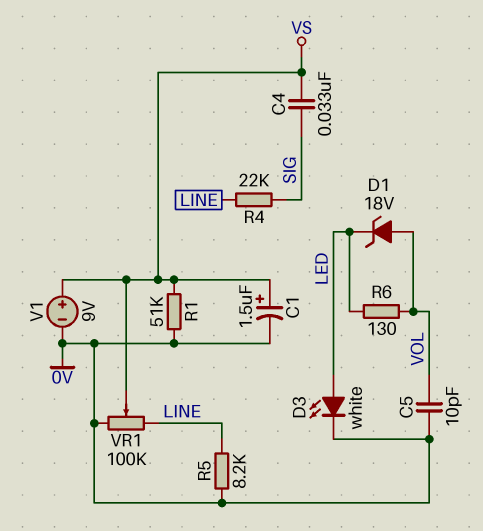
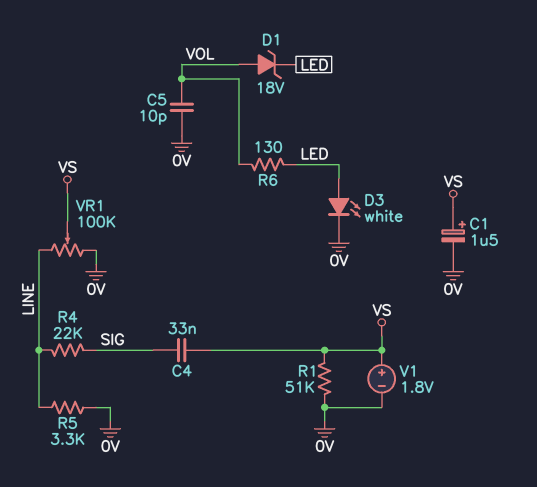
R5: 8.2k (0V, LINE) -> 3.3k (0V, LINE)
V1: 9V (plus VS, minus 0V) -> 1.8V (plus VS, minus 0V)

